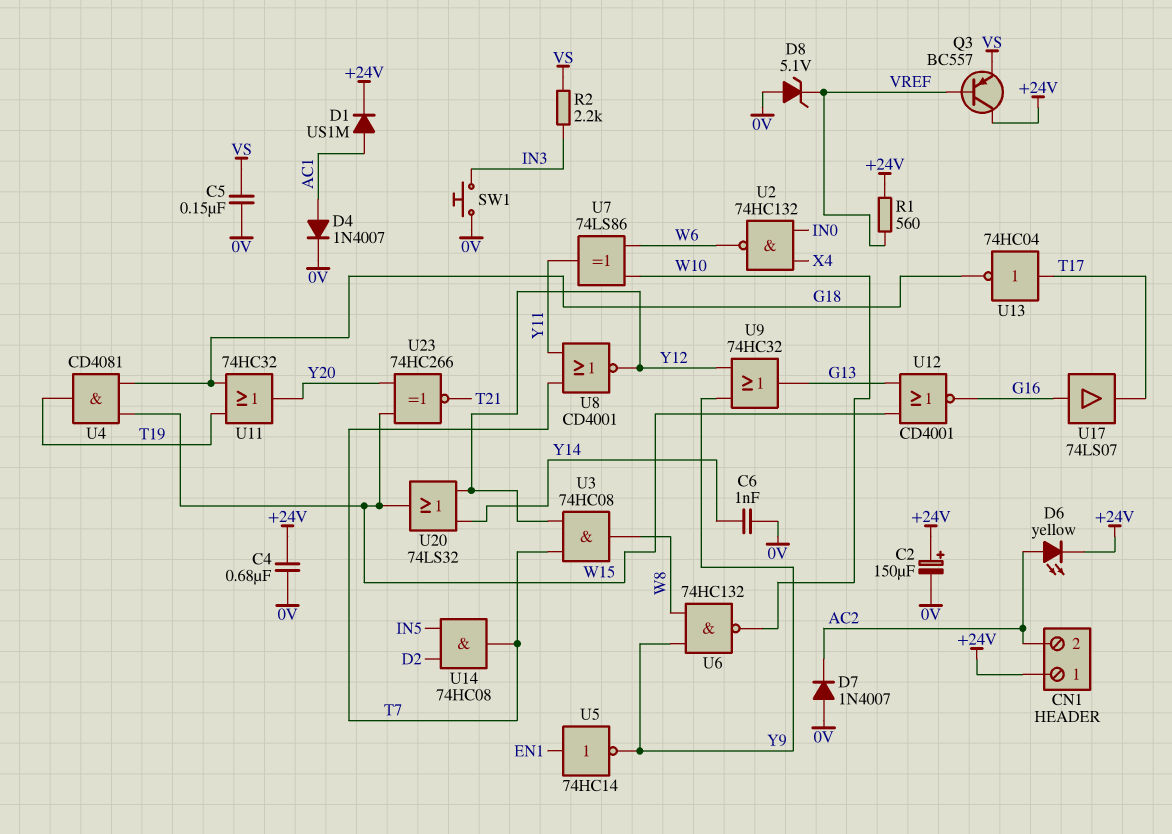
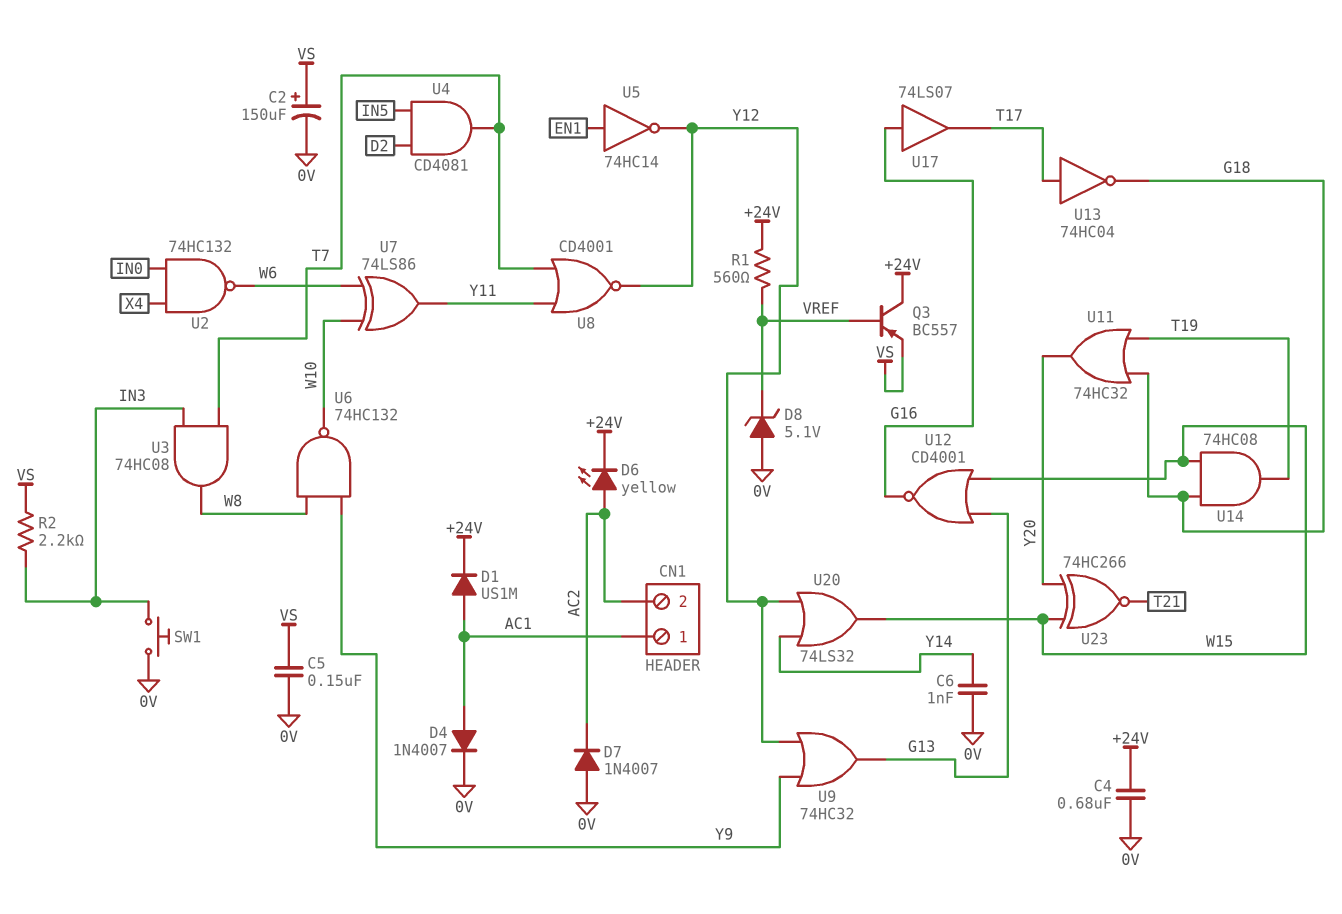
C2: 150uF (plus +24V, minus 0V) -> 150uF (plus VS, minus 0V)
CN1 pin 1: +24V -> AC1
U3: AND 74HC08 (in T7, in Y12, out W8) -> AND 74HC08 (in IN3, in T7, out W8)
U4: AND CD4081 (in G18, in W15, out T19) -> AND CD4081 (in D2, in IN5, out T7)
U5: NOT 74HC14 (in EN1, out Y9) -> NOT 74HC14 (in EN1, out Y12)
U14: AND 74HC08 (in D2, in IN5, out T7) -> AND 74HC08 (in G18, in W15, out T19)

